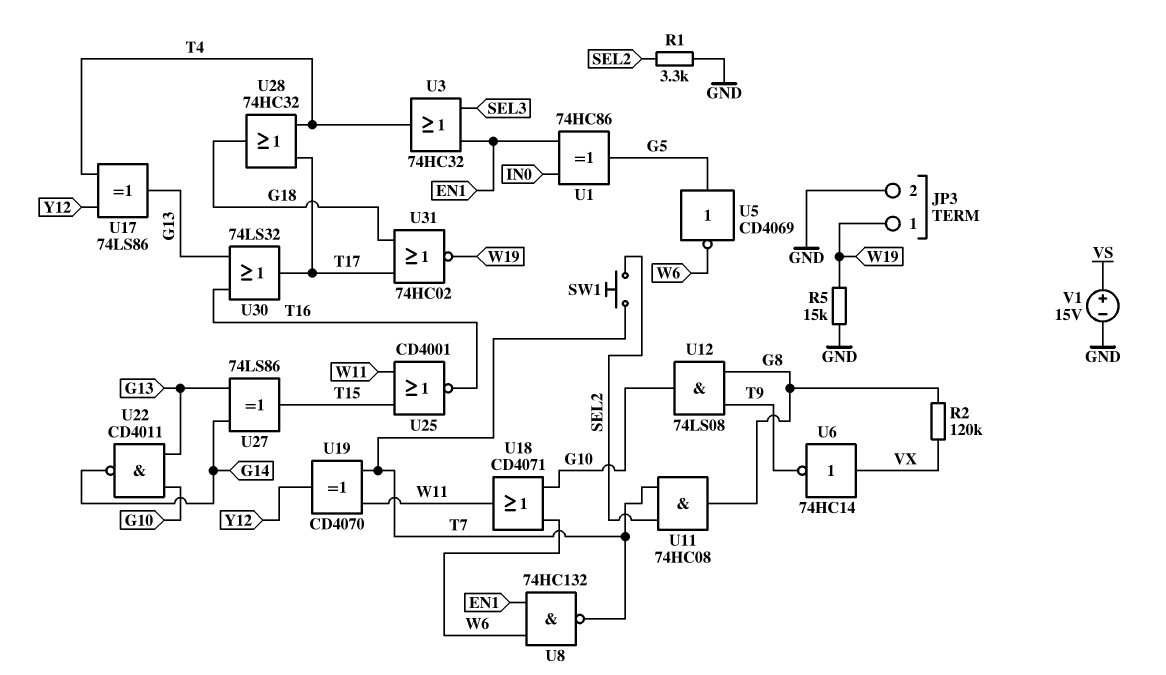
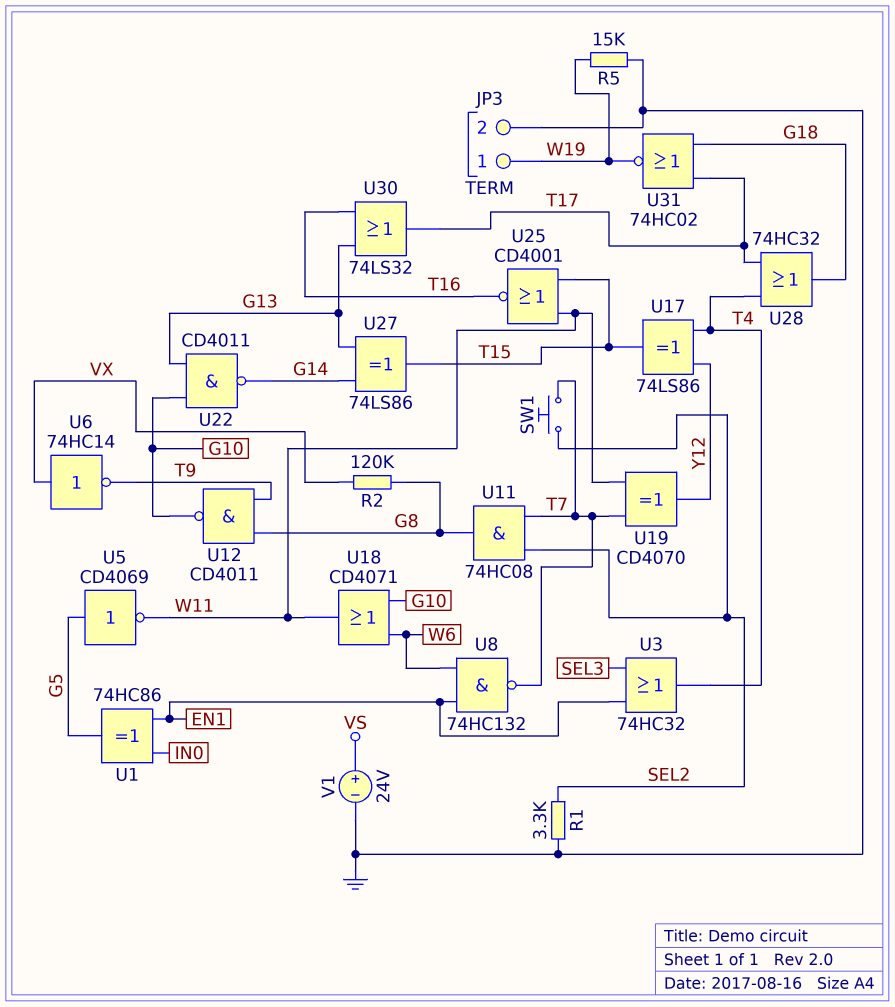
U5: NOT CD4069 (in G5, out W6) -> NOT CD4069 (in G5, out W11)
U12: AND 74LS08 (in G8, in T9, out G10) -> NAND CD4011 (in G8, in T9, out G10)
U17: XOR 74LS86 (in T4, in Y12, out G13) -> XOR 74LS86 (in T4, in Y12, out T15)
V1: 15V (plus VS, minus GND) -> 24V (plus VS, minus GND)

